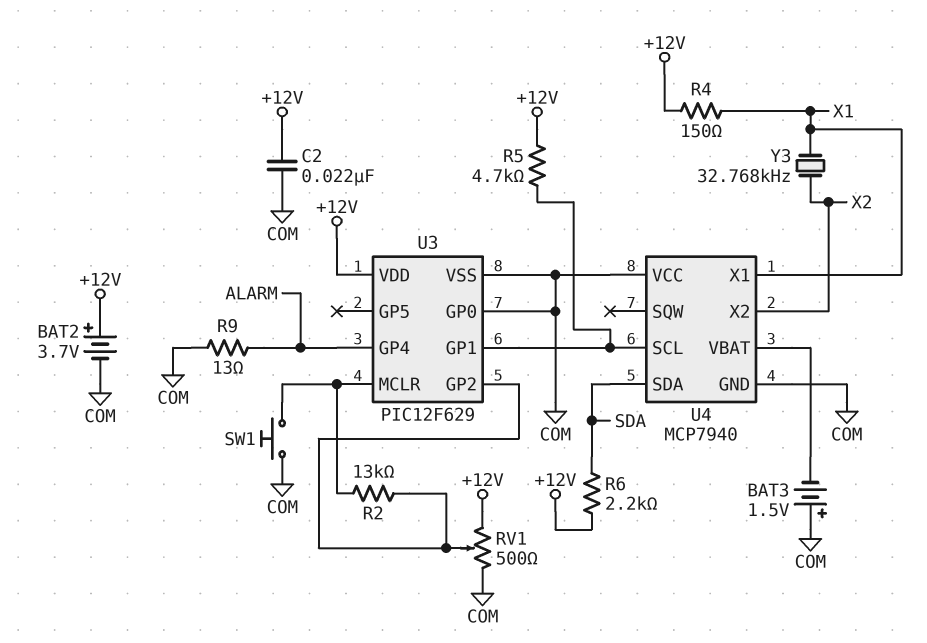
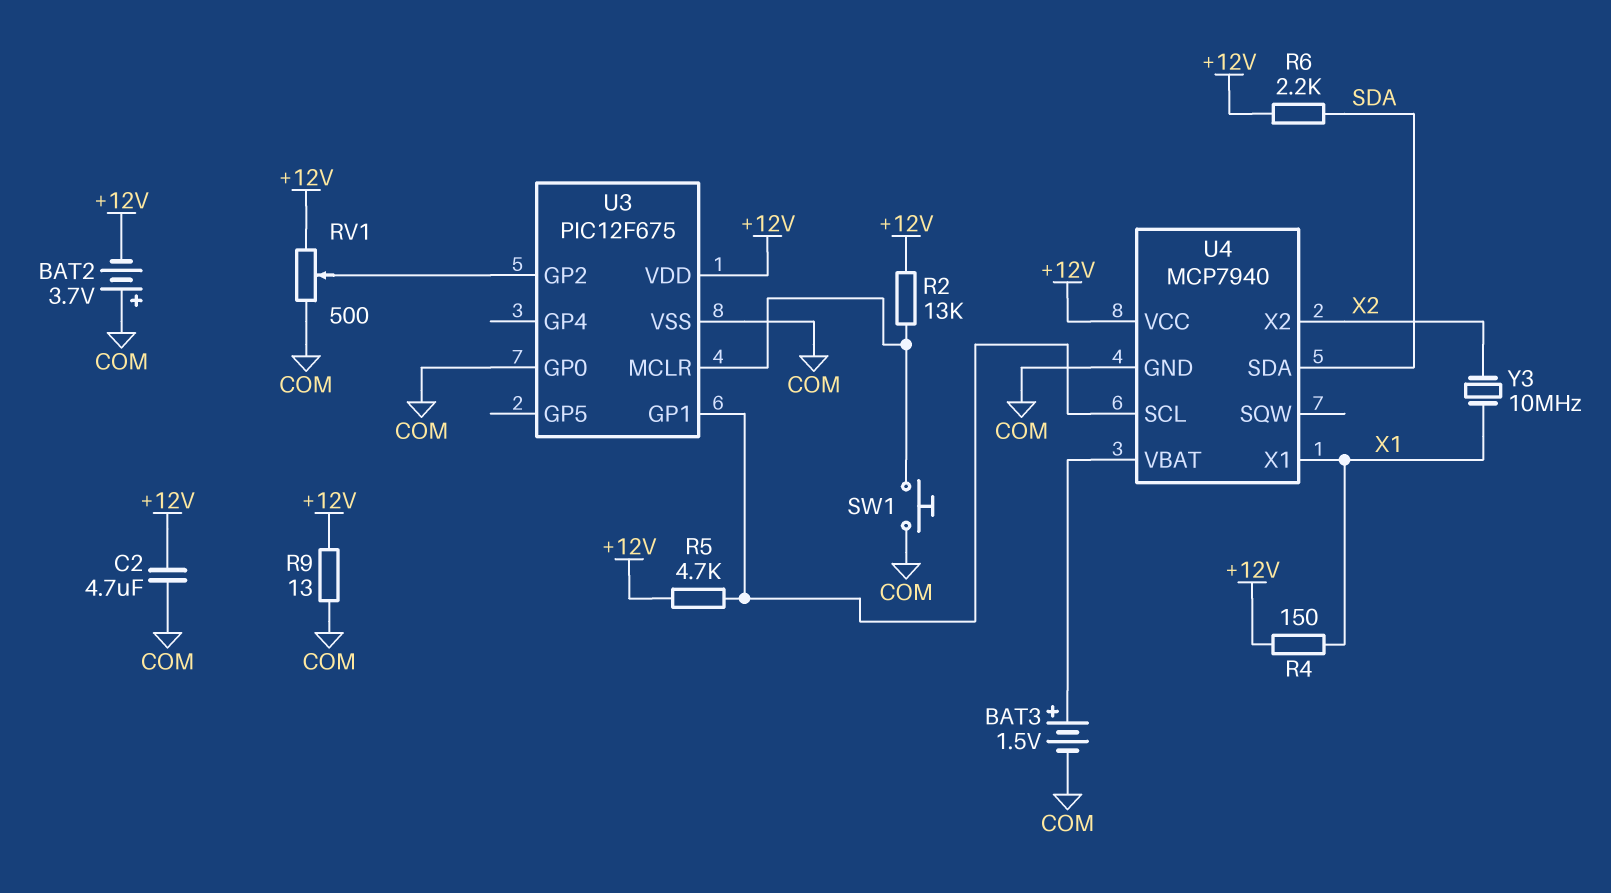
BAT2: 3.7V (plus +12V, minus COM) -> 3.7V (plus COM, minus +12V)
BAT3: 1.5V (plus COM, minus U4/VBAT) -> 1.5V (plus U4/VBAT, minus COM)
C2: 22nF (+12V, COM) -> 4.7uF (+12V, COM)
R2: 13k (U3/GP2, U3/MCLR) -> 13k (+12V, U3/MCLR)
R9: 13 (ALARM, COM) -> 13 (+12V, COM)
U3: PIC12F629 -> PIC12F675
U3 pin GP4: ALARM -> none
U4 pin VCC: COM -> +12V
Y3: 32.768kHz (X1, X2) -> 10MHz (X1, X2)

